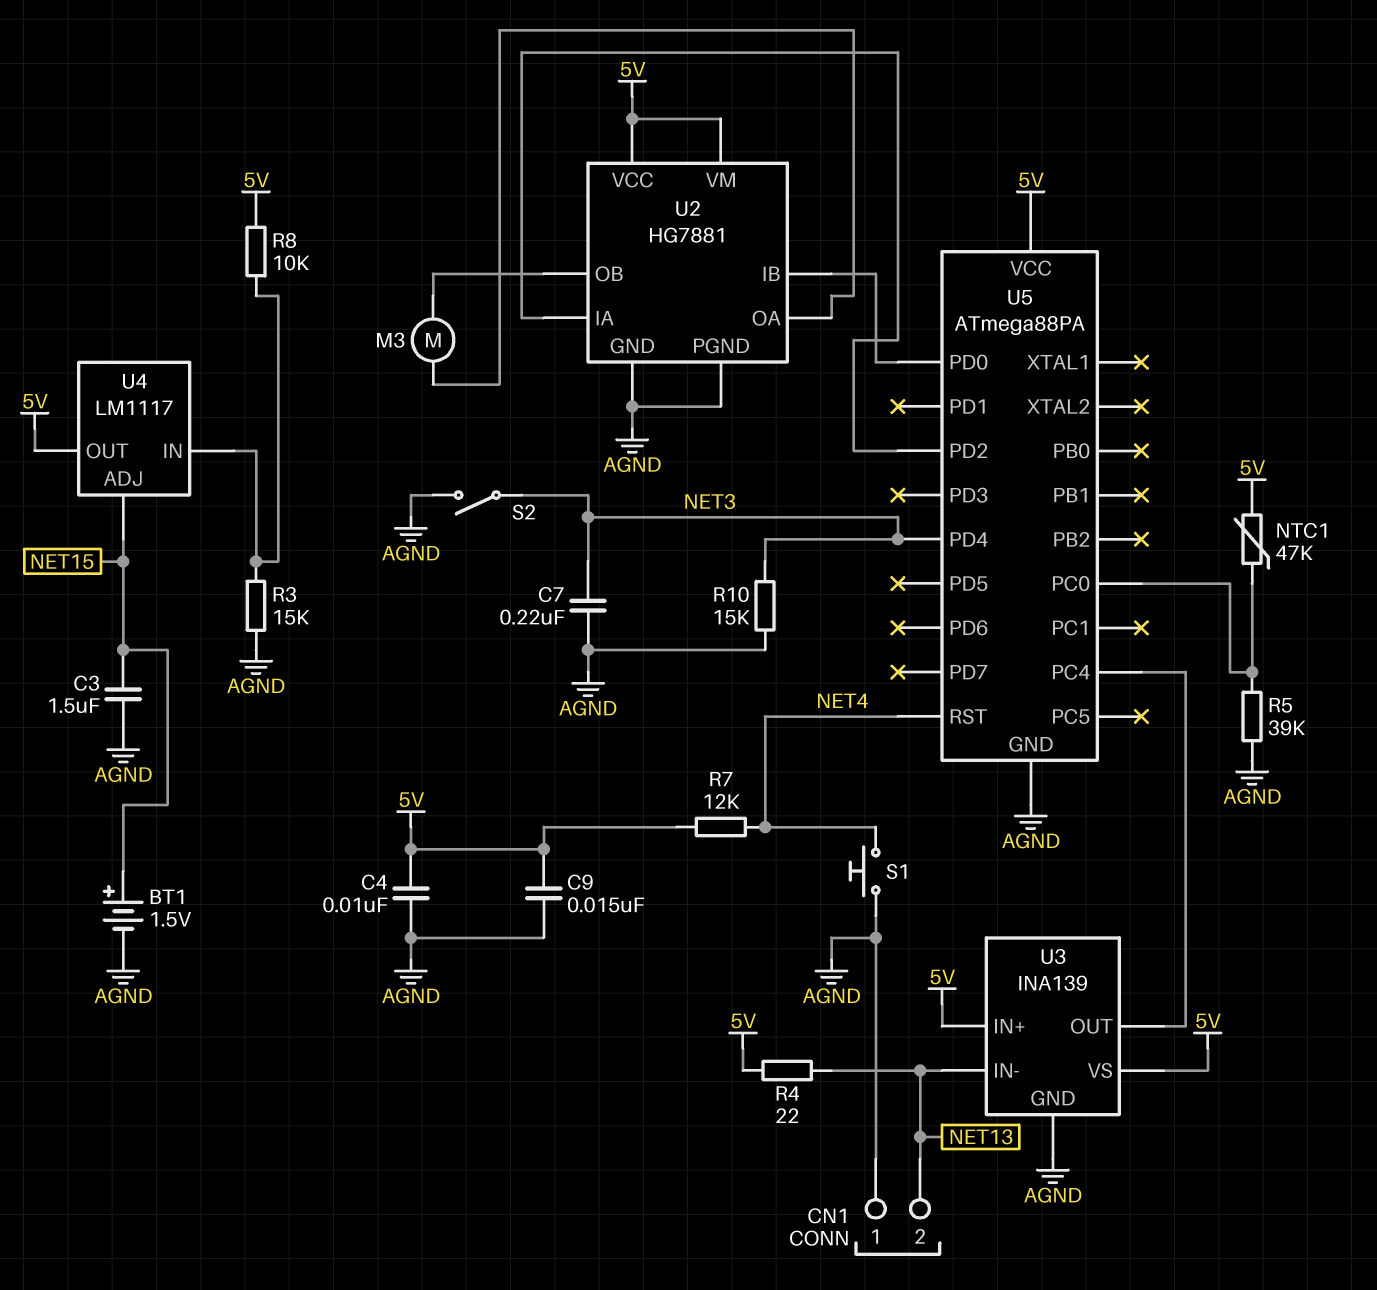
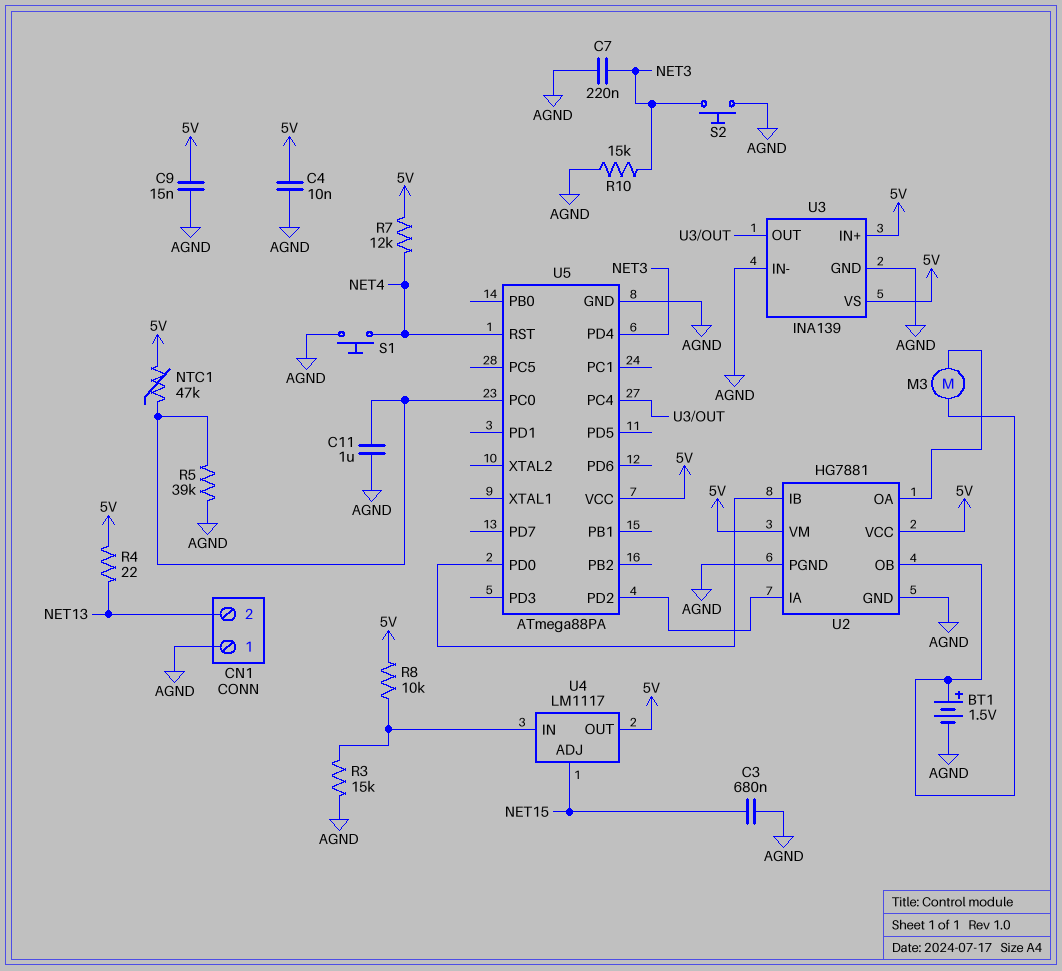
BT1: 1.5V (plus NET15, minus AGND) -> 1.5V (plus U2/OB, minus AGND)
C3: 1.5uF (AGND, NET15) -> 680nF (AGND, NET15)
C11: none -> 1uF (AGND, U5/PC0)
S2: switch (AGND, NET3) -> button (AGND, NET3)
U3 pin IN-: NET13 -> AGND

